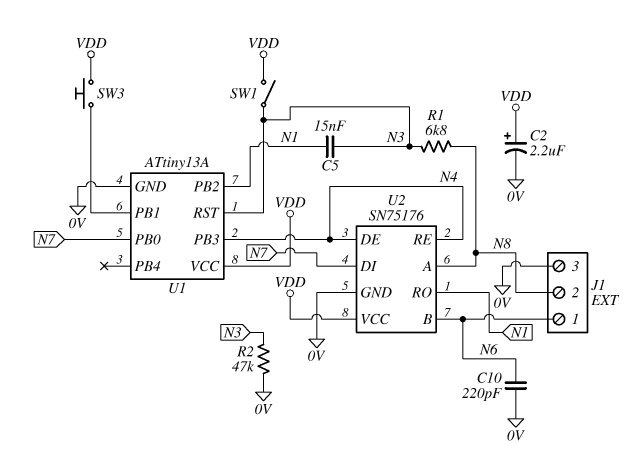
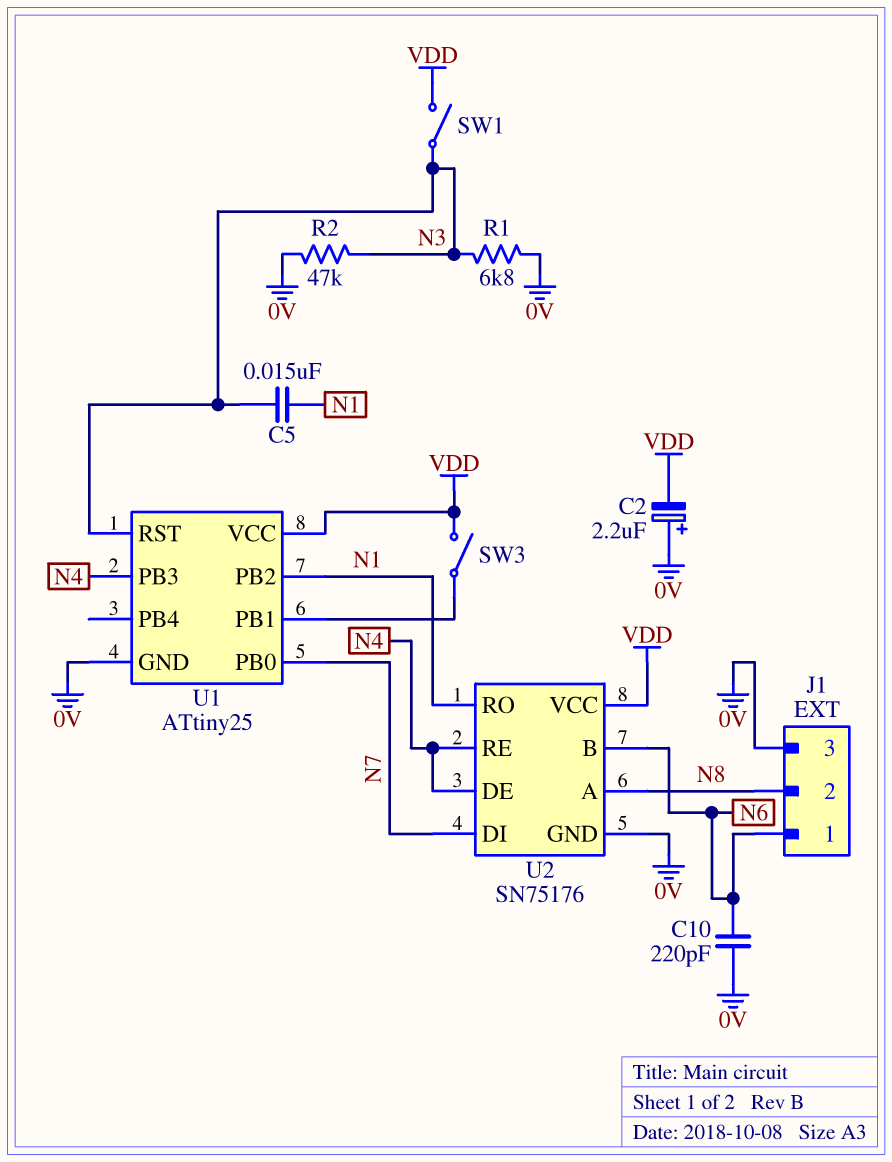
C2: 2.2uF (plus VDD, minus 0V) -> 2.2uF (plus 0V, minus VDD)
R1: 6.8k (N3, N8) -> 6.8k (0V, N3)
SW3: button (U1/PB1, VDD) -> switch (U1/PB1, VDD)
U1: ATtiny13A -> ATtiny25

